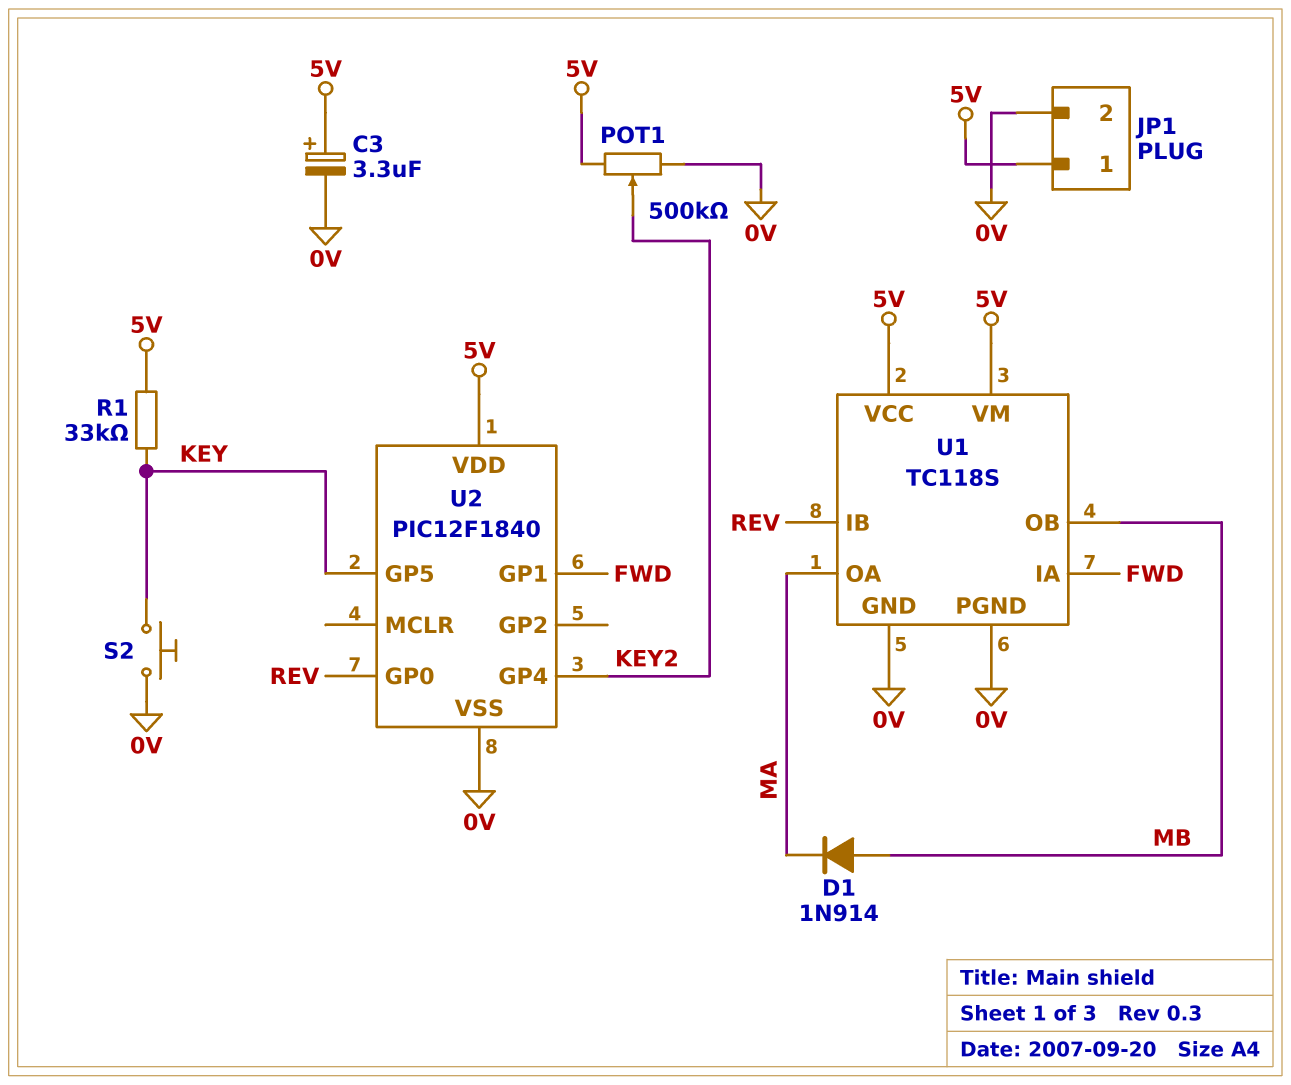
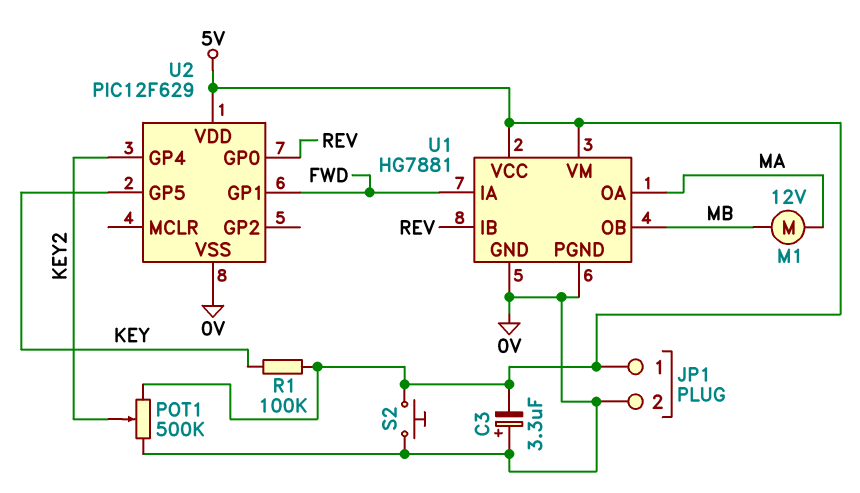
C3: 3.3uF (plus 5V, minus 0V) -> 3.3uF (plus 0V, minus 5V)
D1: diode 1N914 (A MB, K MA) -> none
M1: none -> motor 12V (MA, MB)
R1: 33k (5V, KEY) -> 100k (5V, KEY)
S2: button (0V, KEY) -> button (0V, 5V)
U1: TC118S -> HG7881
U2: PIC12F1840 -> PIC12F629

